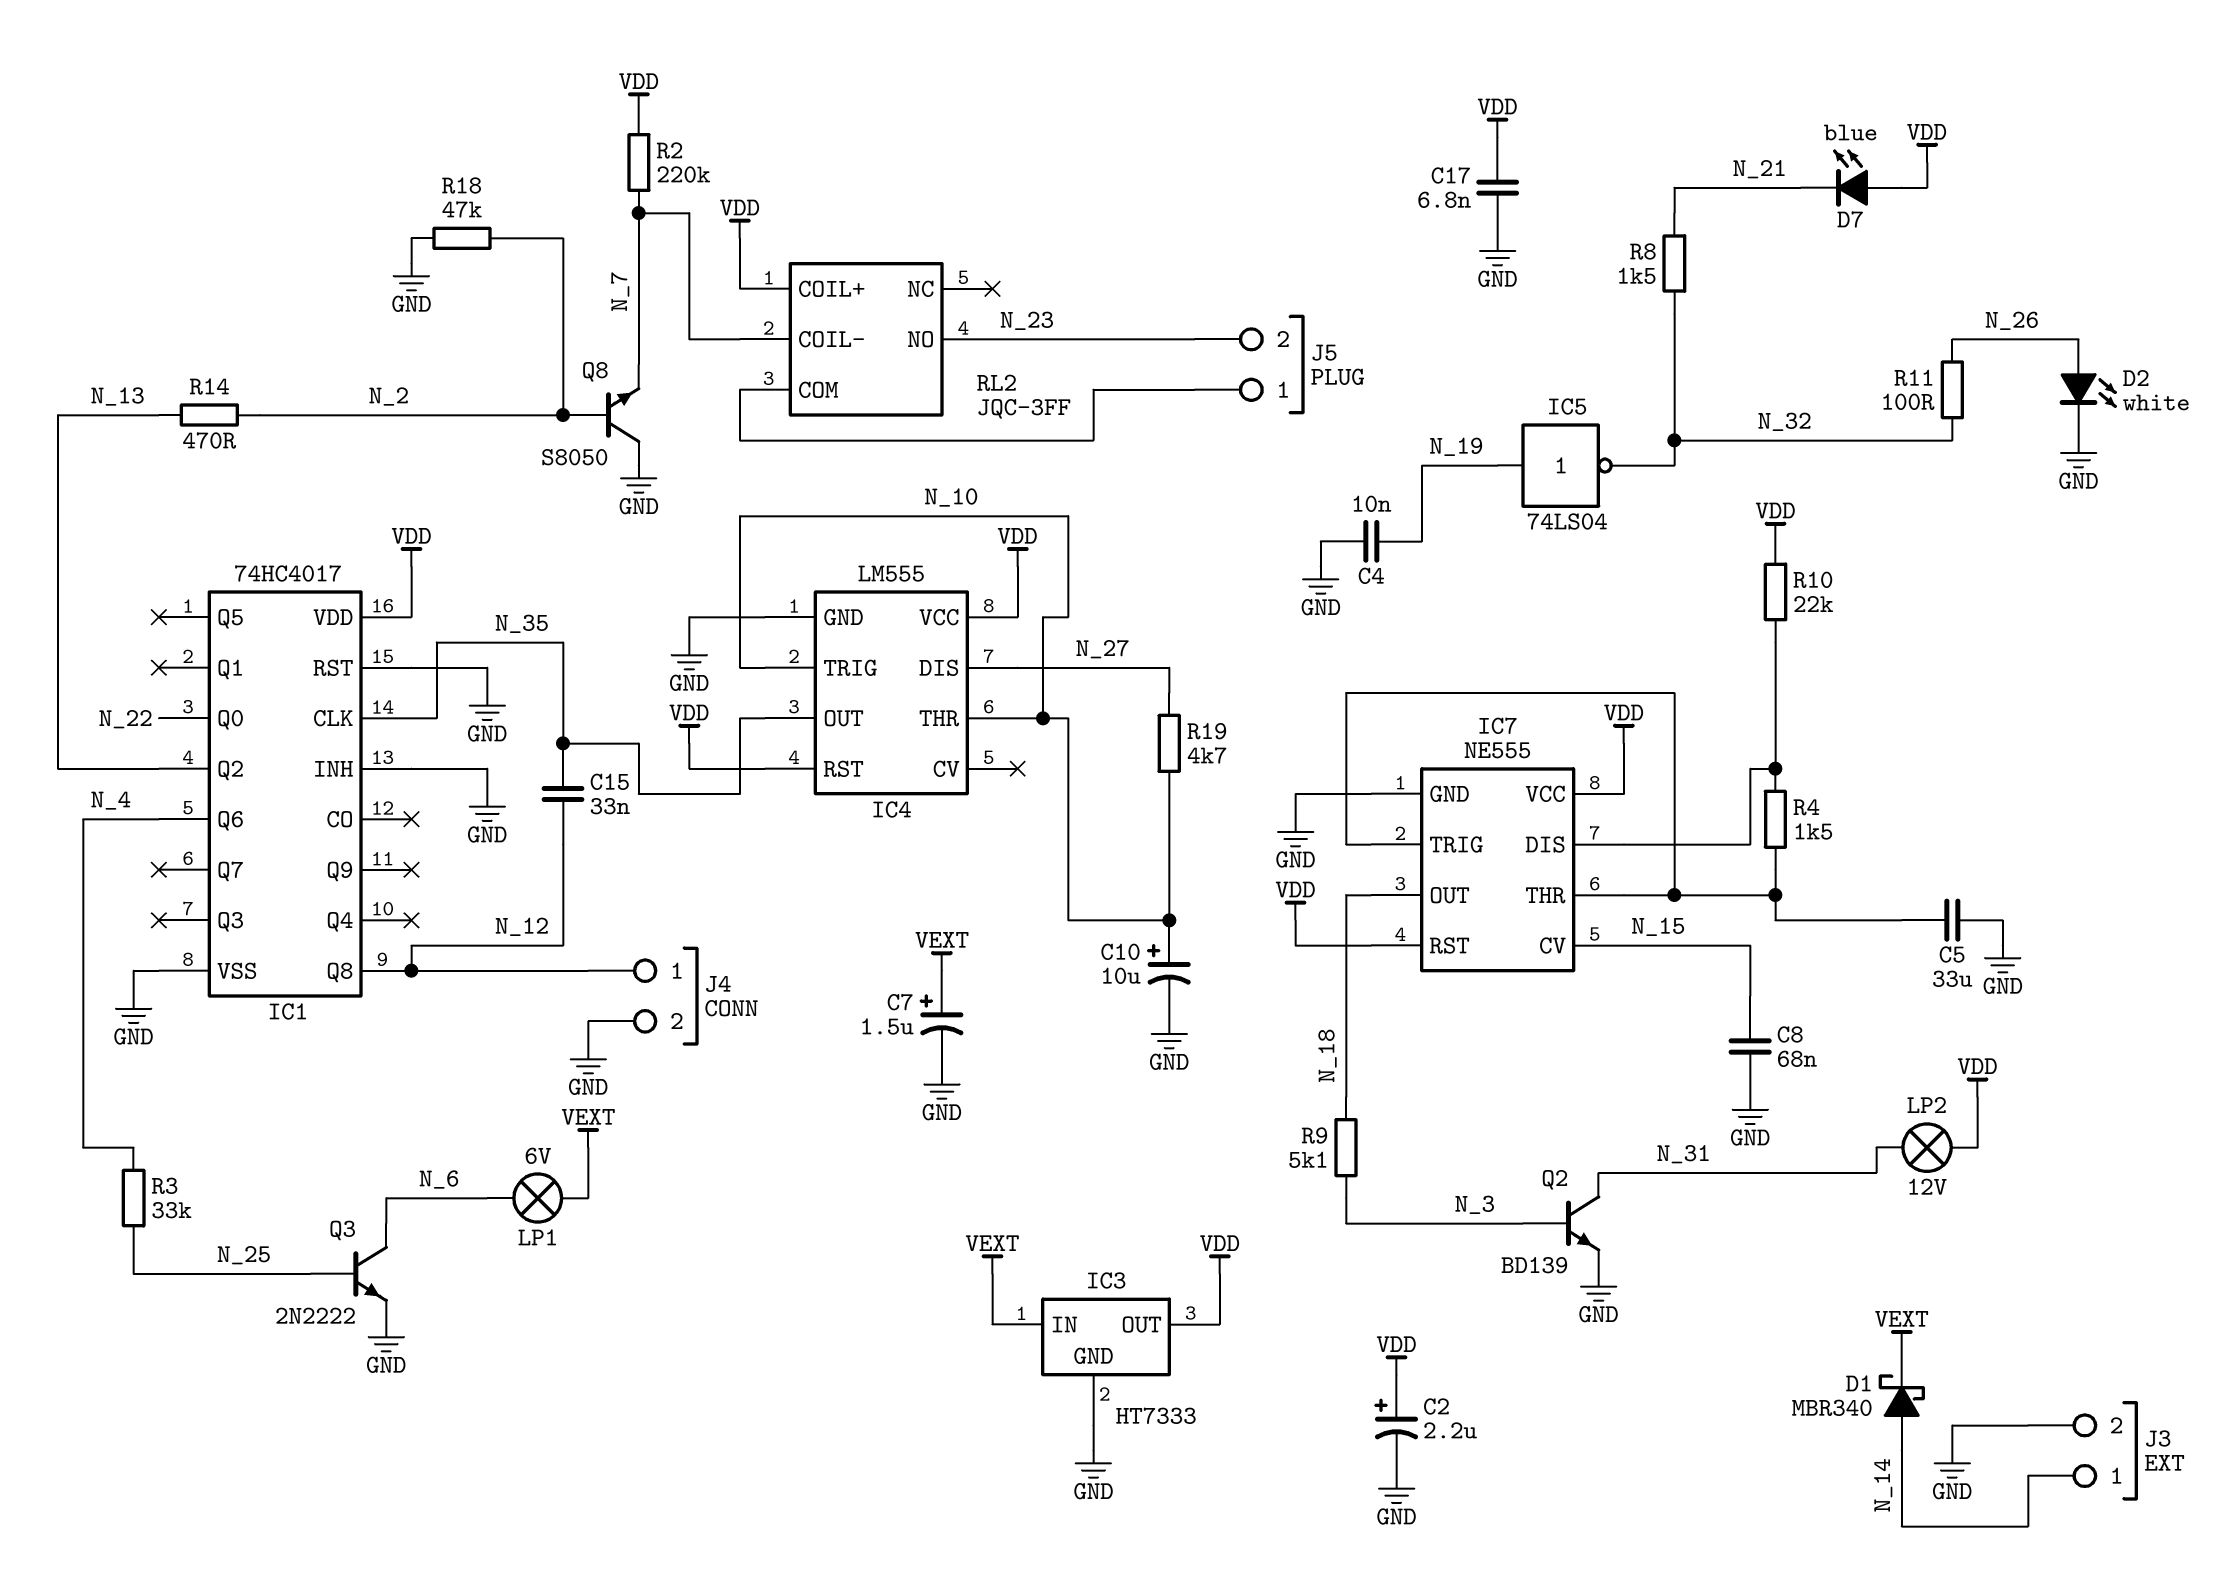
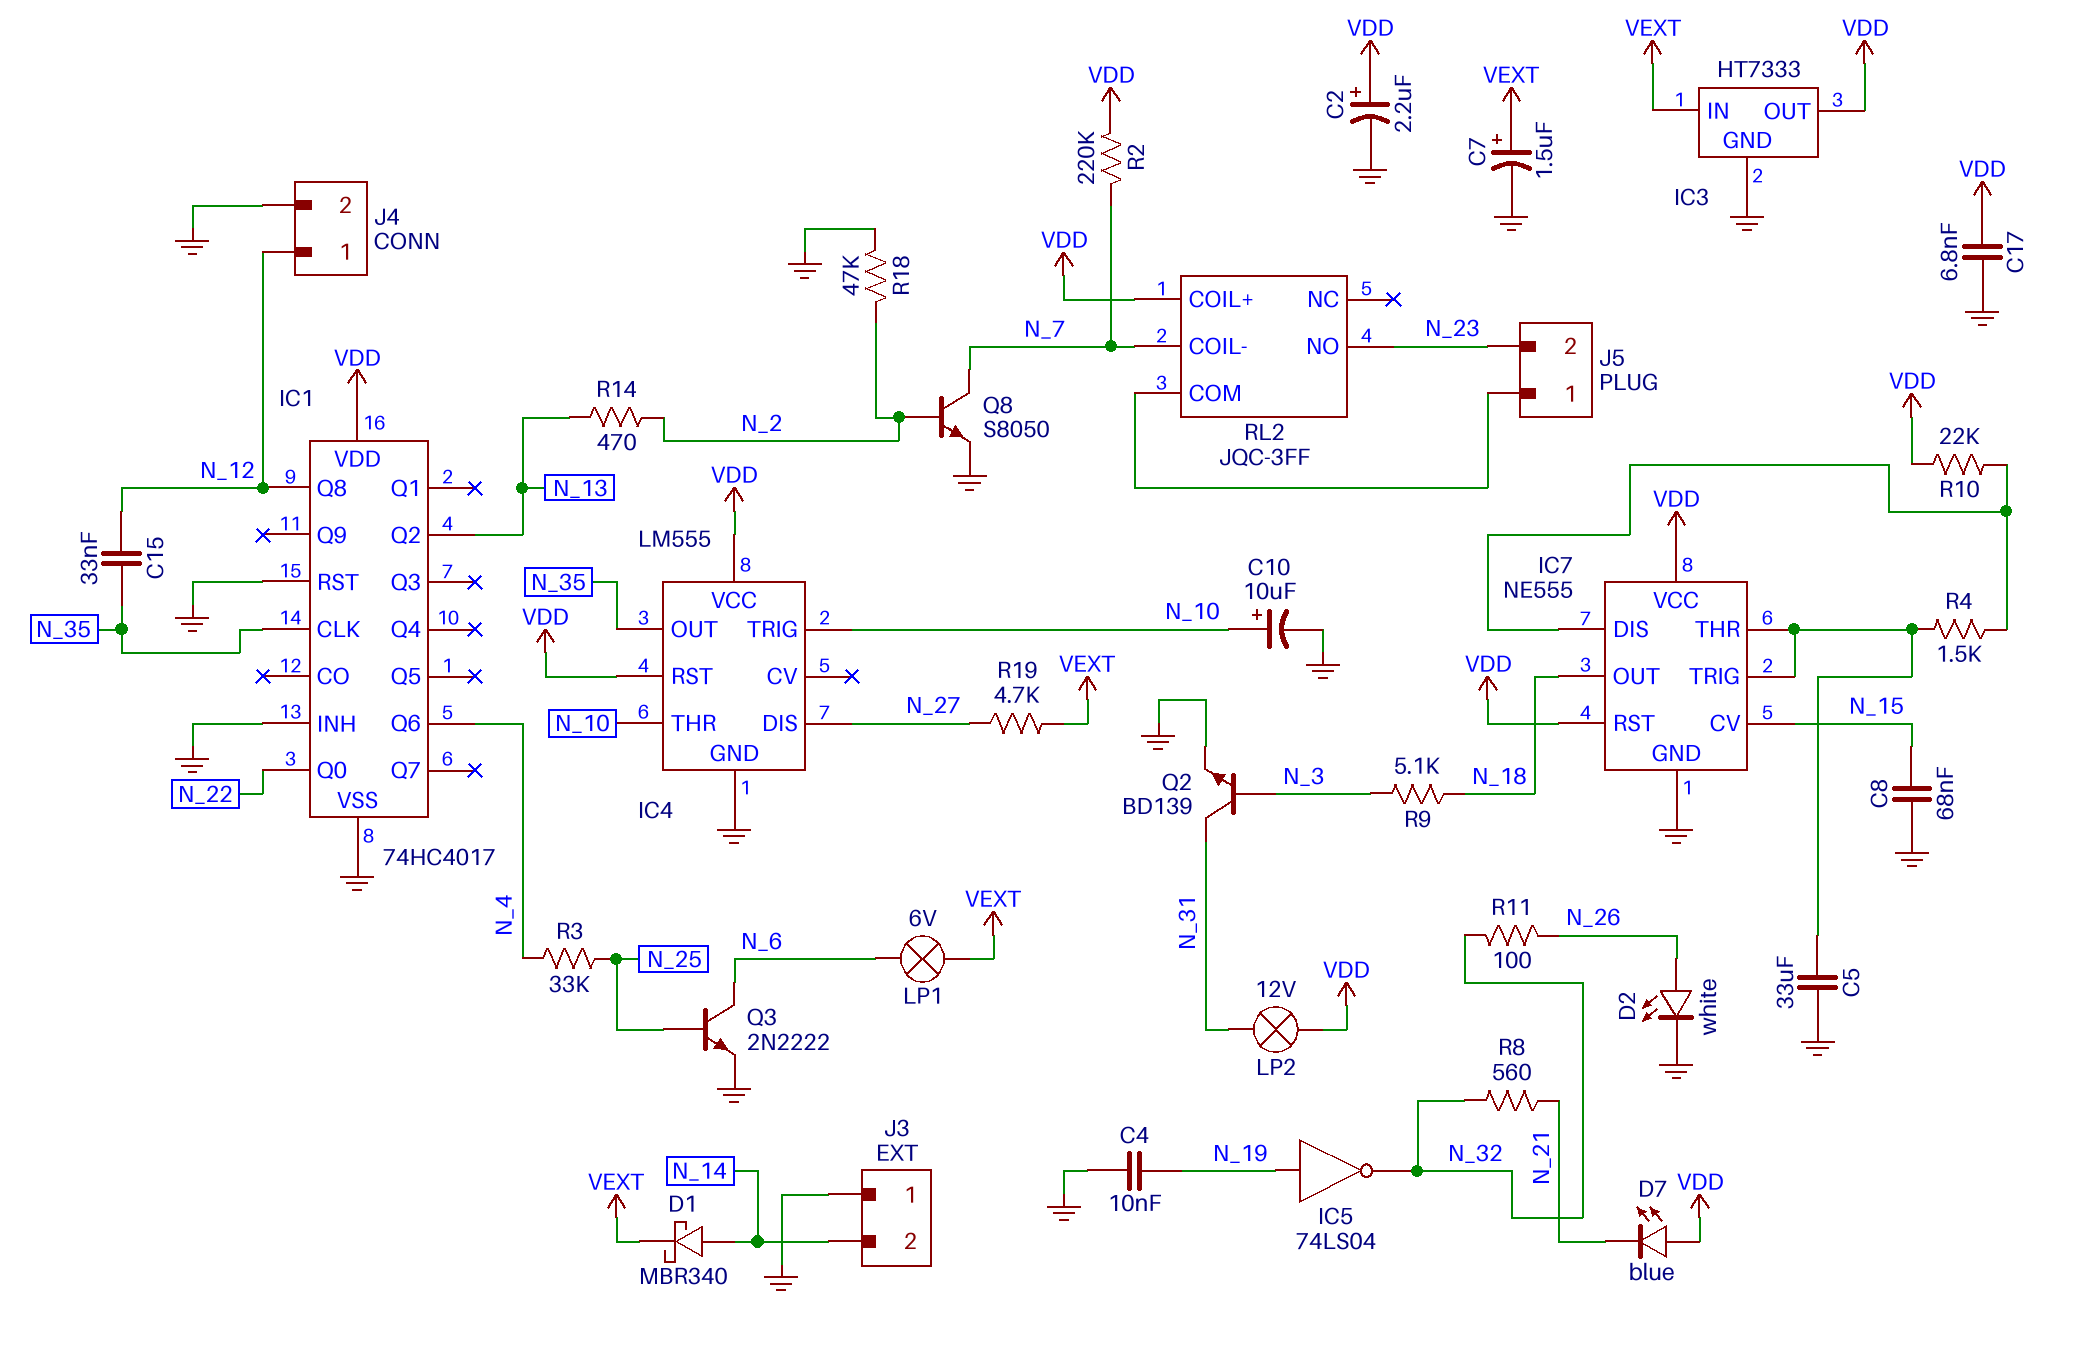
J3 pin 1: N_14 -> GND
J3 pin 2: GND -> N_14
Q8: NPN S8050 (B N_2, C GND, E N_7) -> NPN S8050 (B N_2, C N_7, E GND)
R8: 1.5k (N_21, N_32) -> 560 (N_21, N_32)
R19: 4.7k (N_10, N_27) -> 4.7k (N_27, VEXT)

